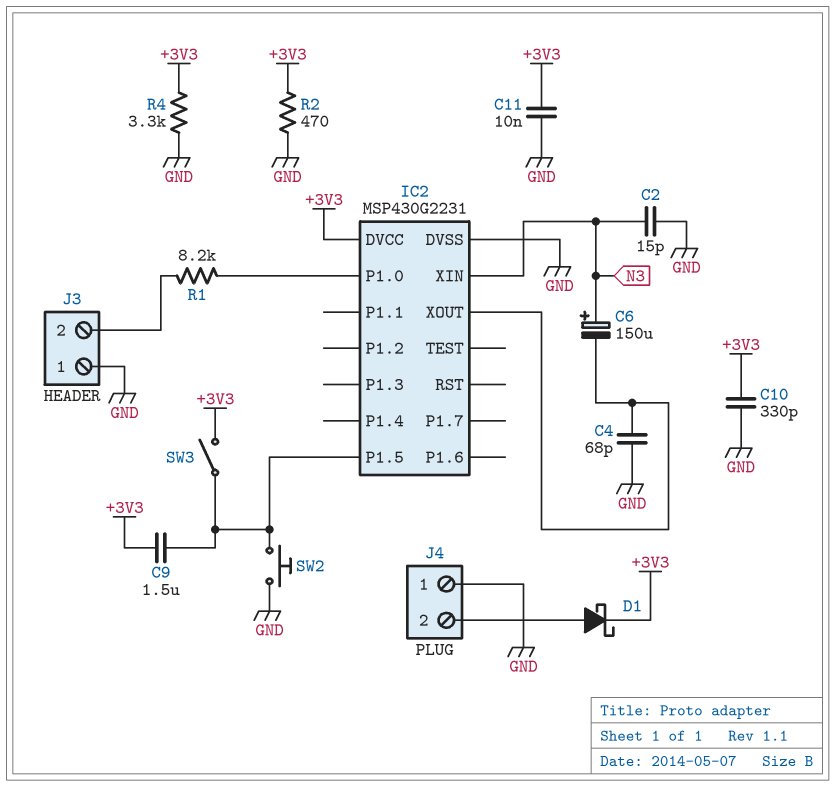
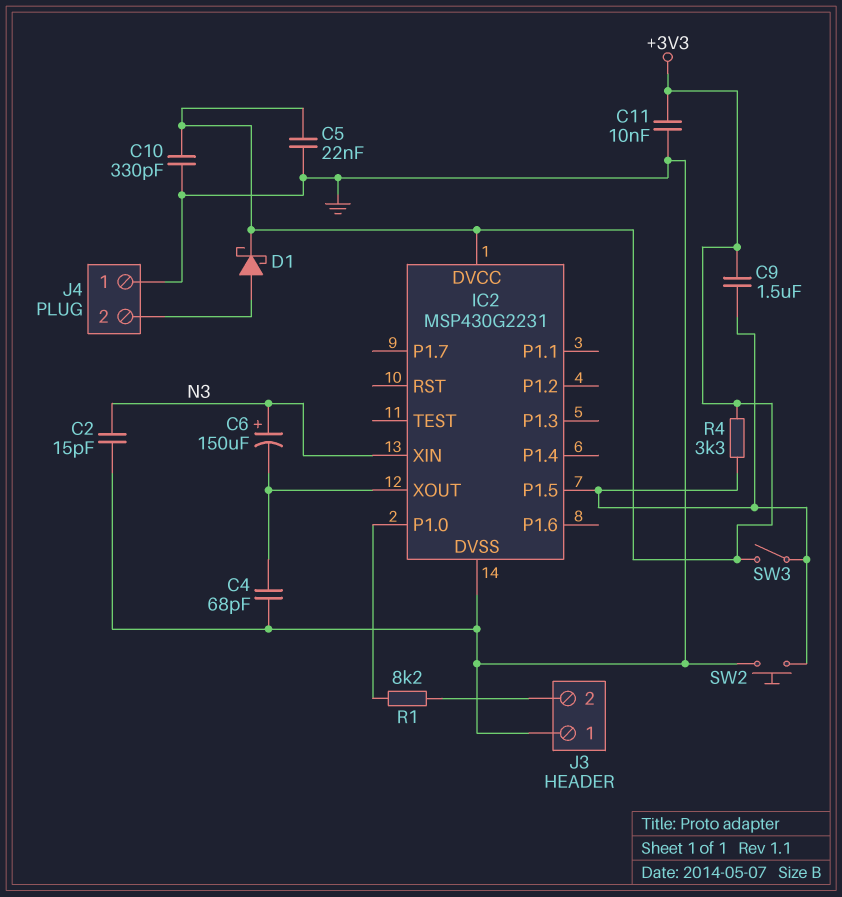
C5: none -> 22nF (+3V3, GND)
R2: 470 (+3V3, GND) -> none
R4: 3.3k (+3V3, GND) -> 3.3k (+3V3, IC2/P1.5)

